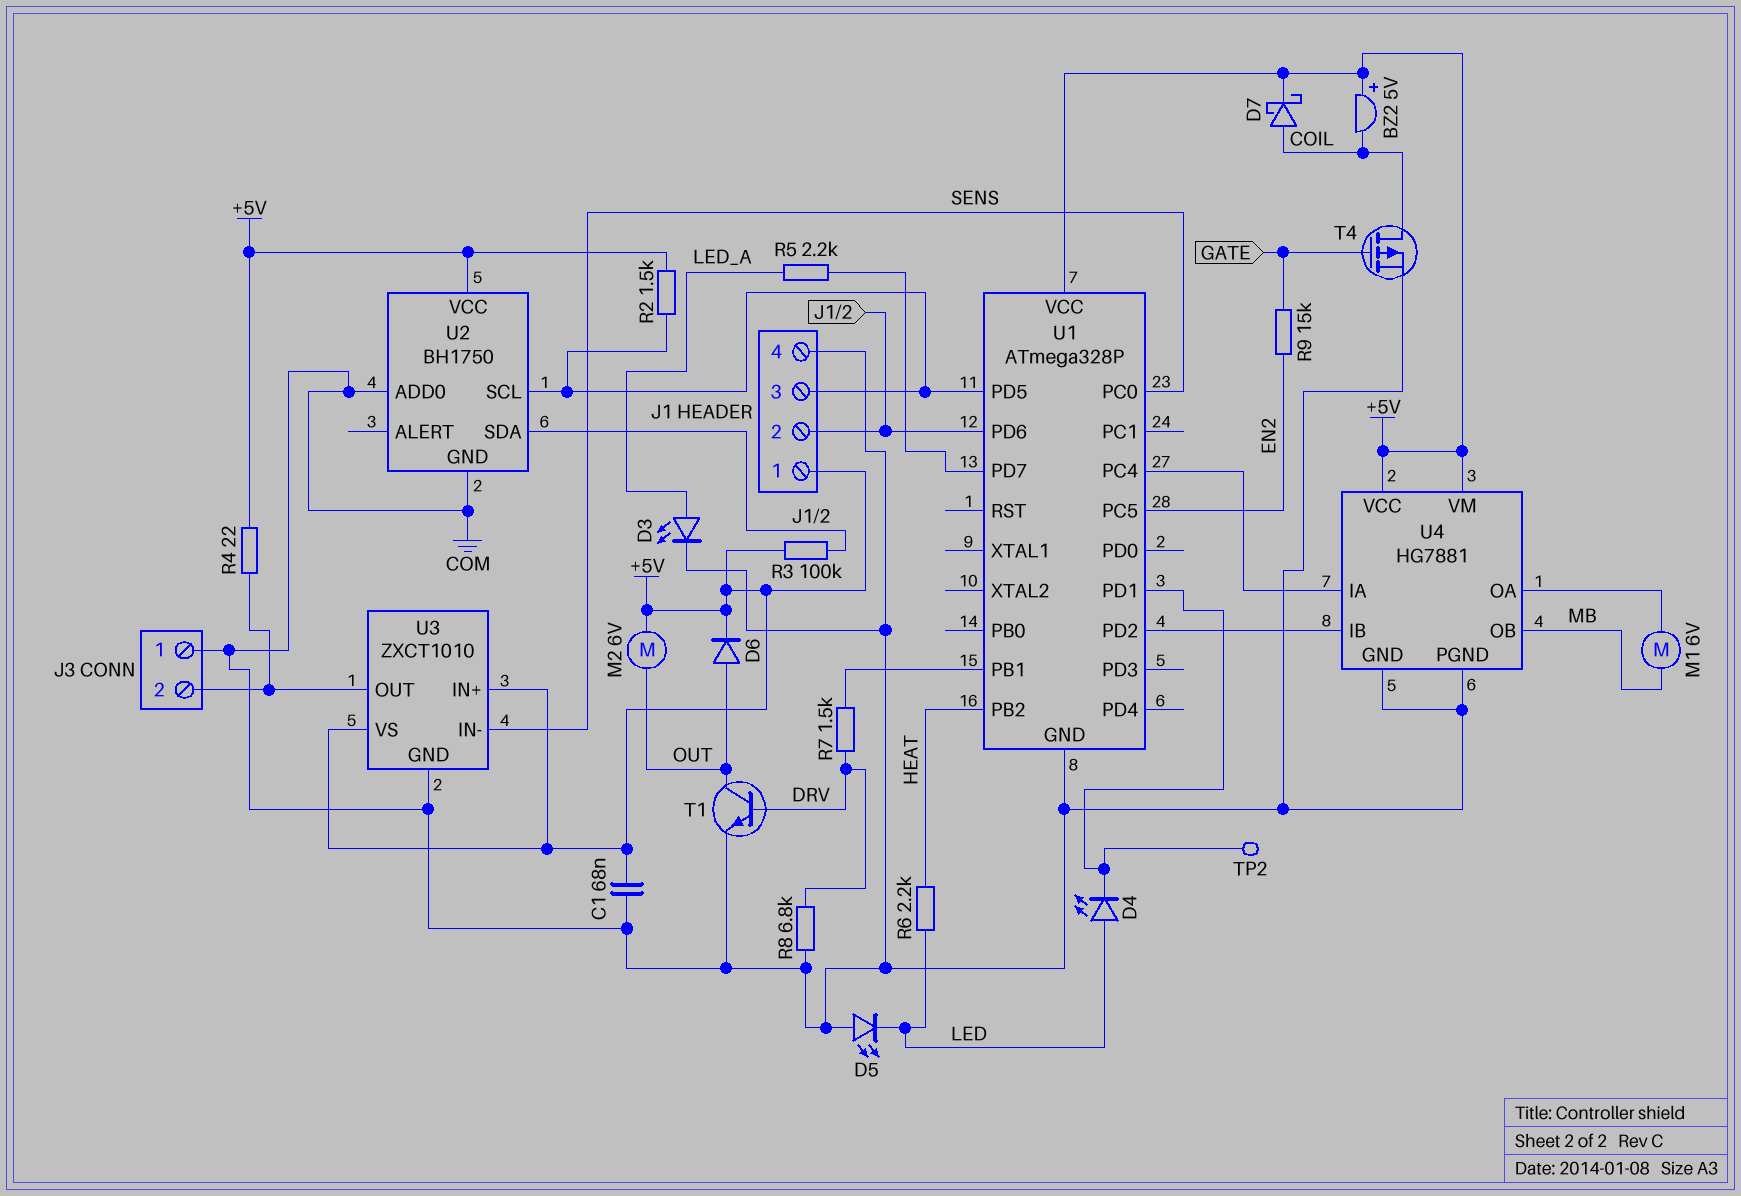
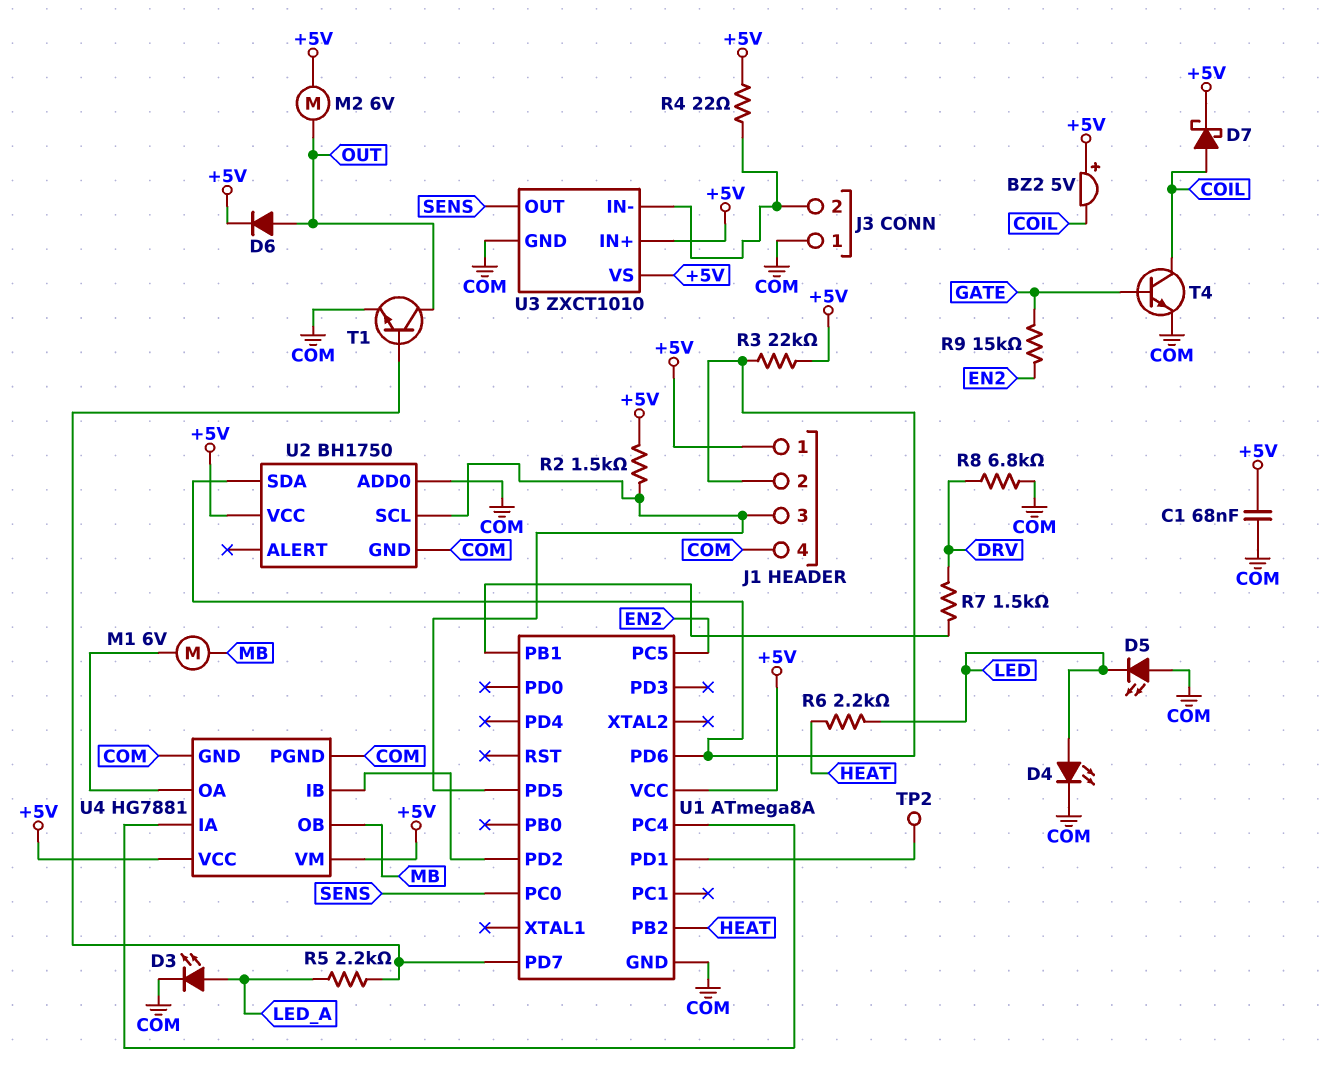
D4: LED (A LED, K U1/PD1) -> LED (A LED, K COM)
R3: 100k (+5V, J1/2) -> 22k (+5V, J1/2)
T1: NPN (B DRV, C OUT, E COM) -> NPN (B U1/PD7, C OUT, E COM)
T4: PMOS (G GATE, D COIL, S COM) -> NPN (B GATE, C COIL, E COM)
U1: ATmega328P -> ATmega8A
U3 pin IN-: SENS -> J3/2
U3 pin OUT: J3/2 -> SENS

